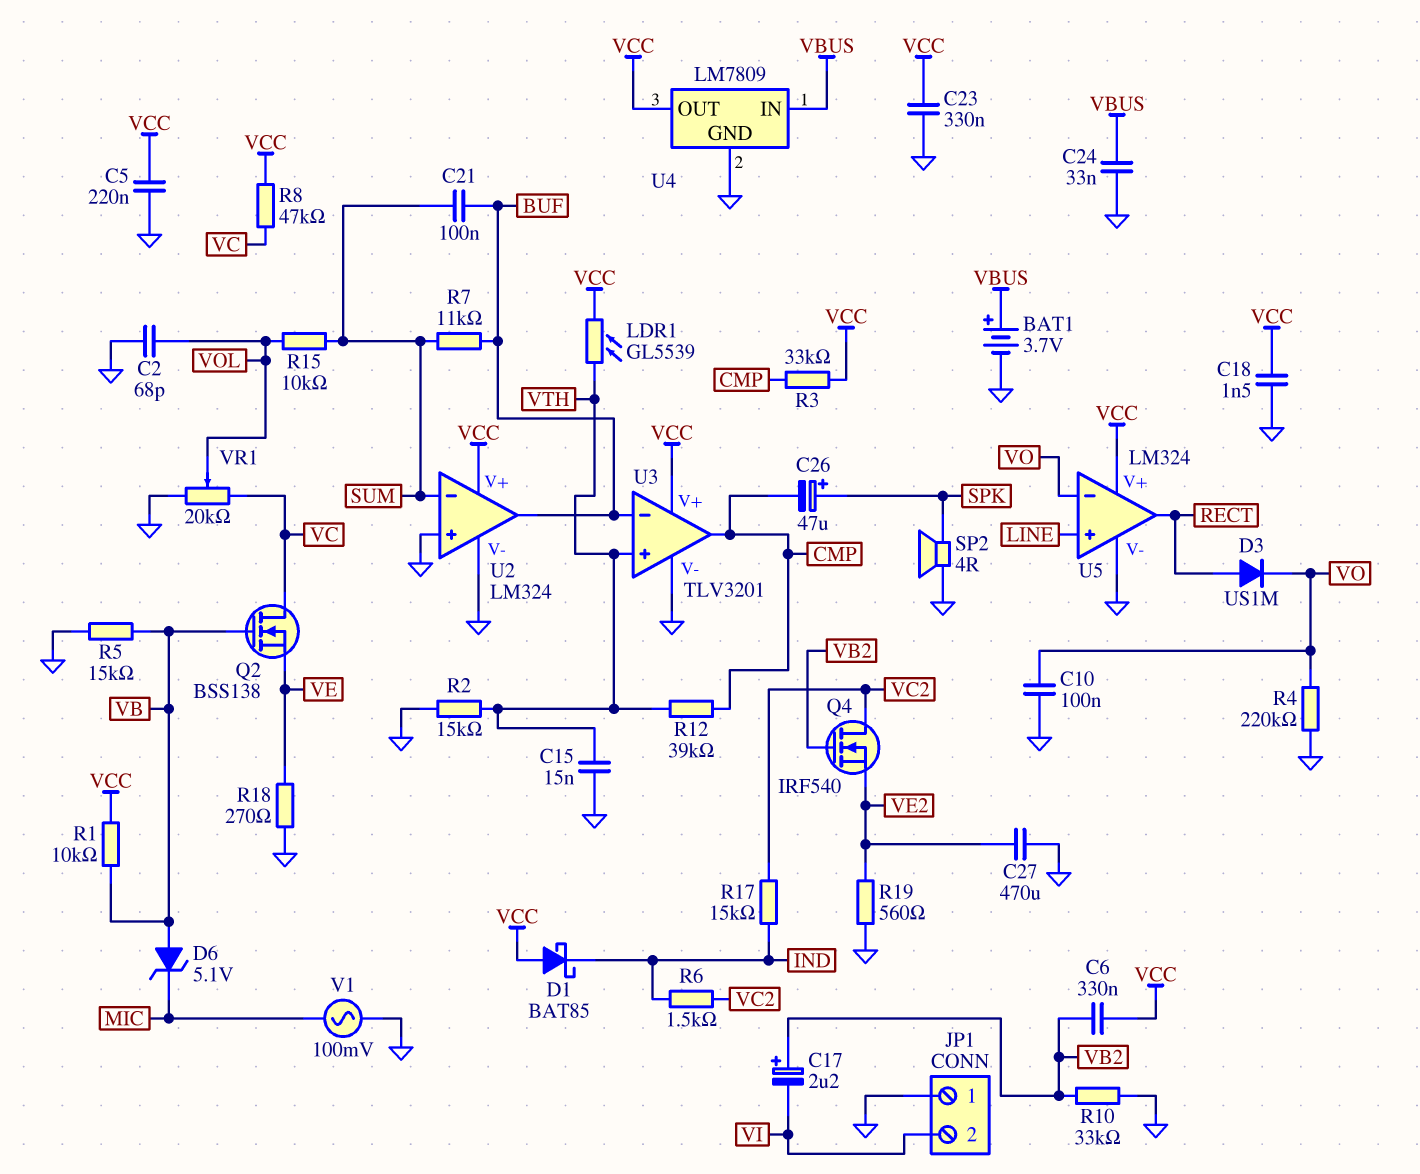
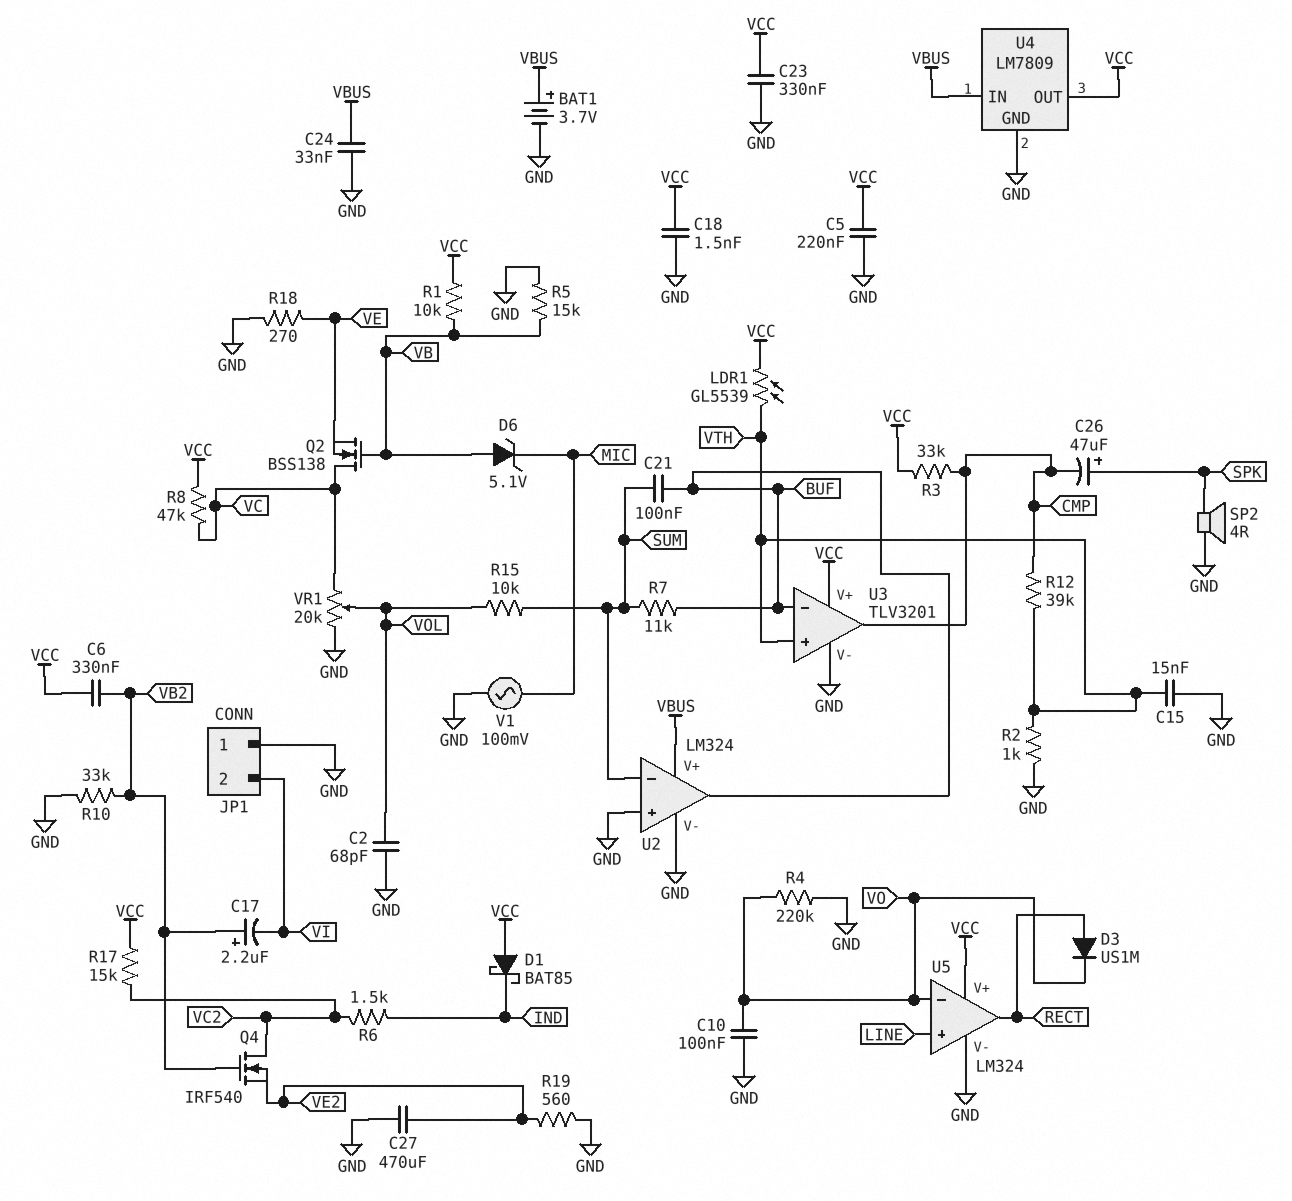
R2: 15k (GND, VTH) -> 1k (GND, VTH)
R17: 15k (IND, VC2) -> 15k (VC2, VCC)
U2 pin V+: VCC -> VBUS

